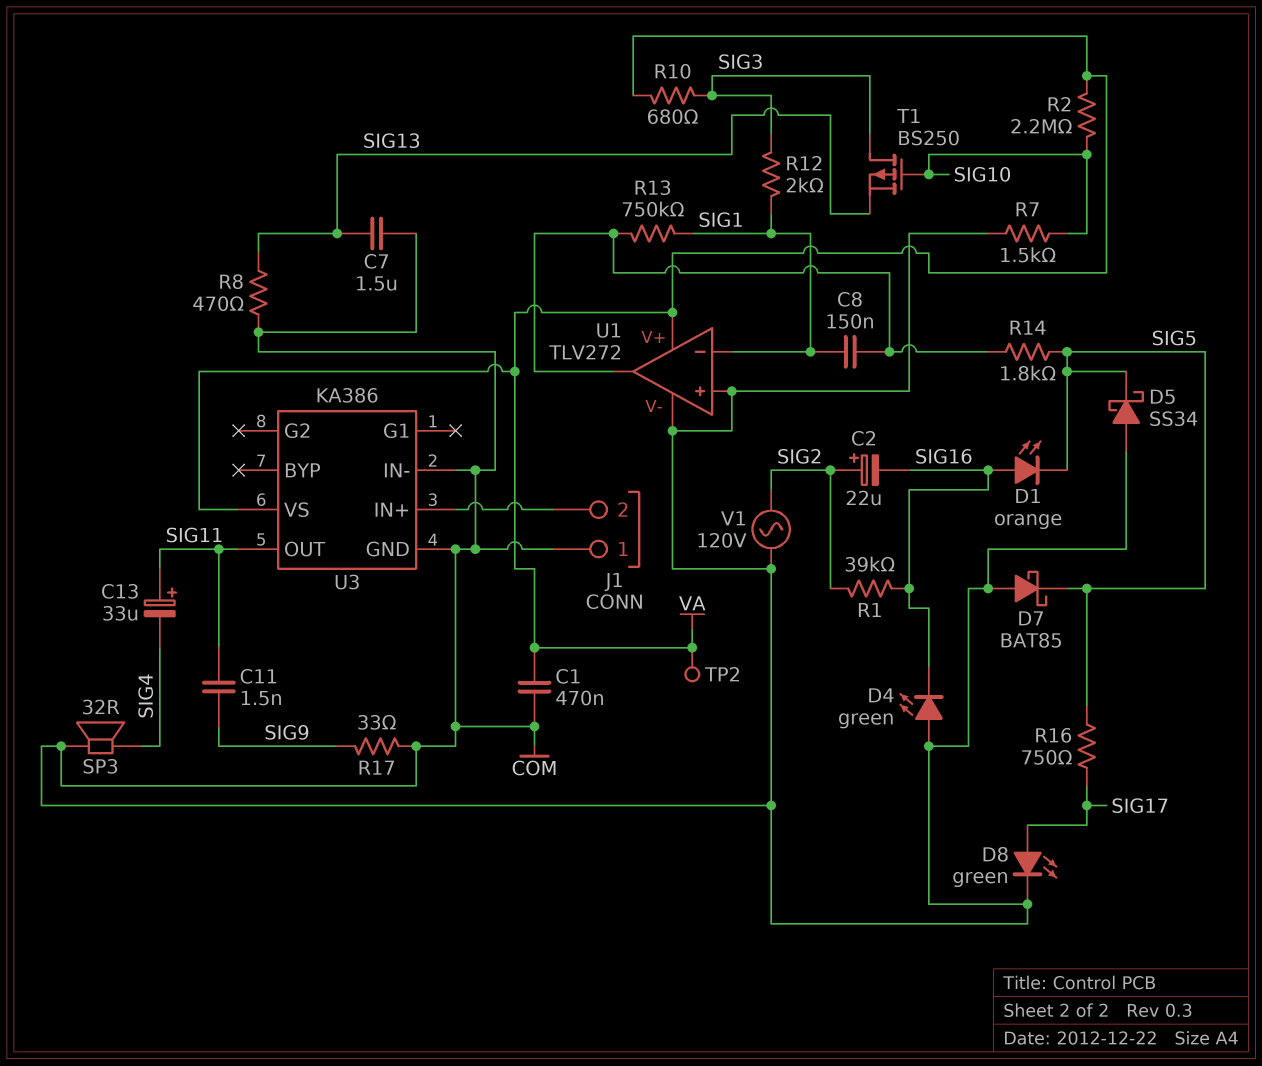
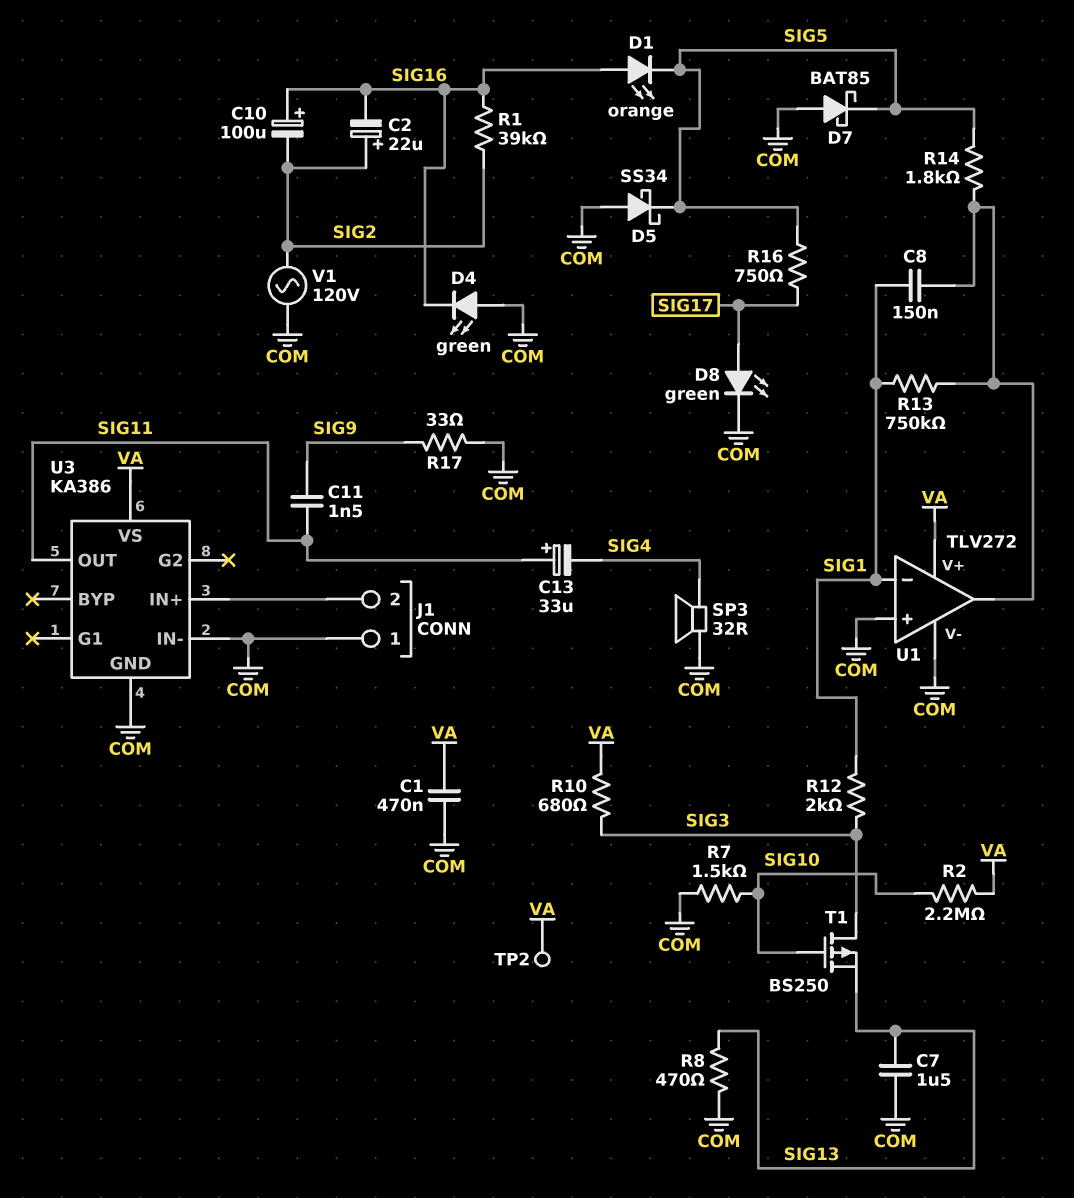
C10: none -> 100uF (plus SIG16, minus SIG2)

